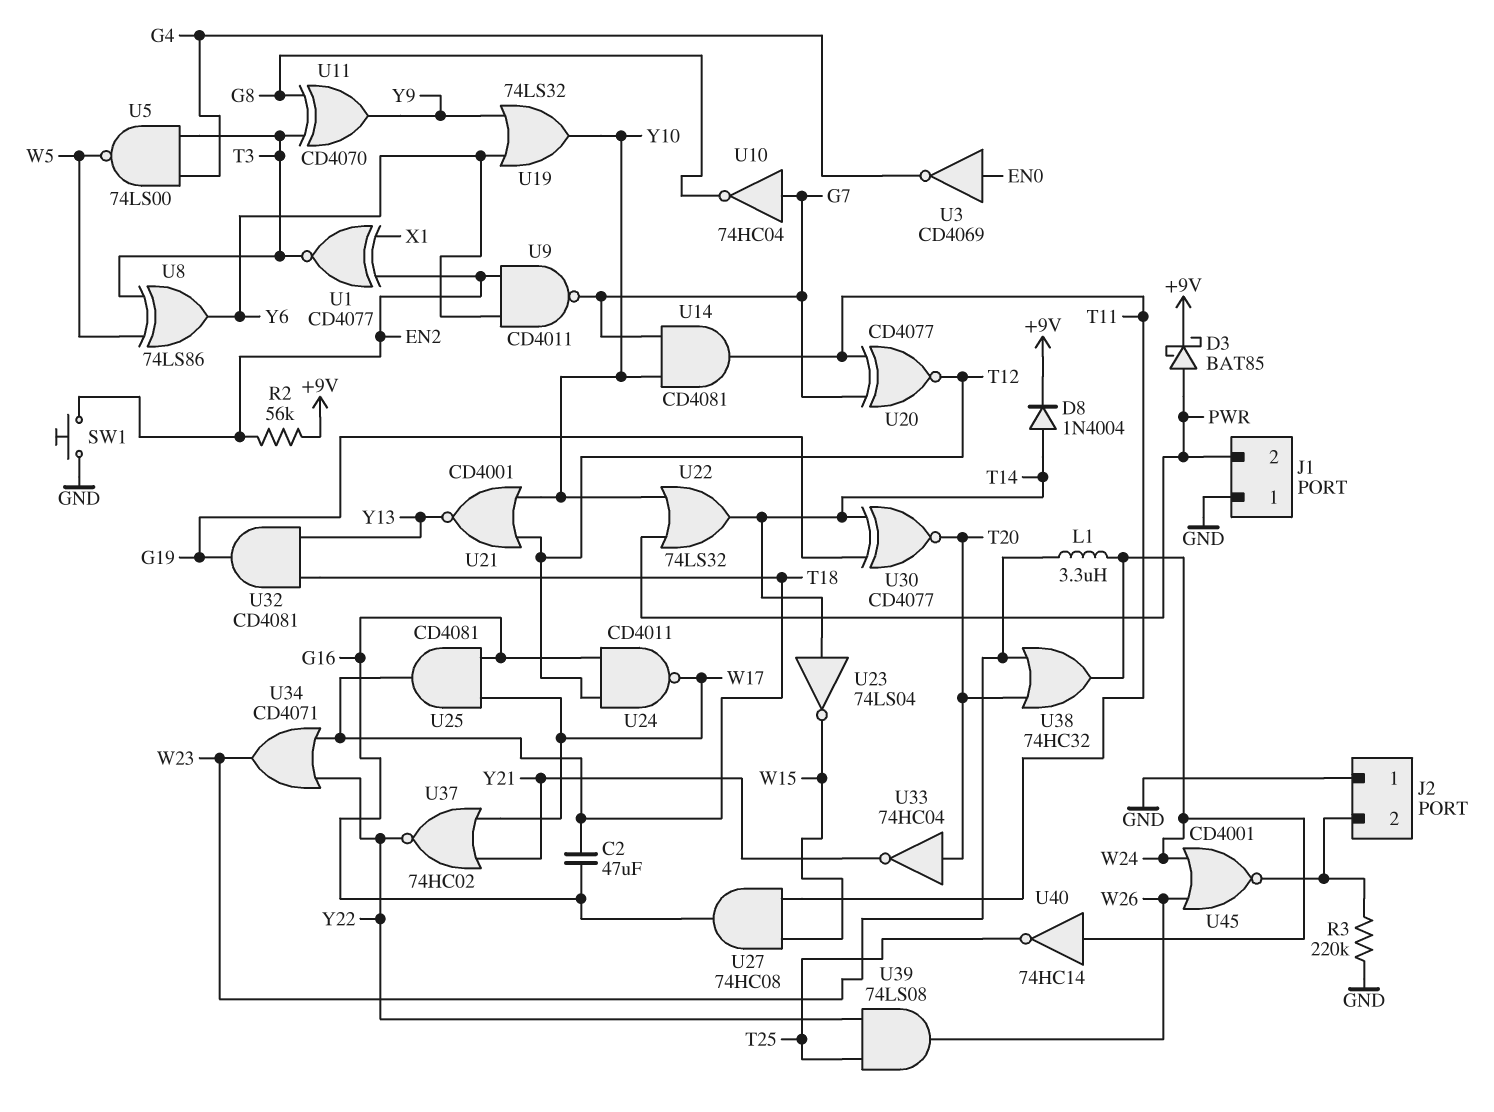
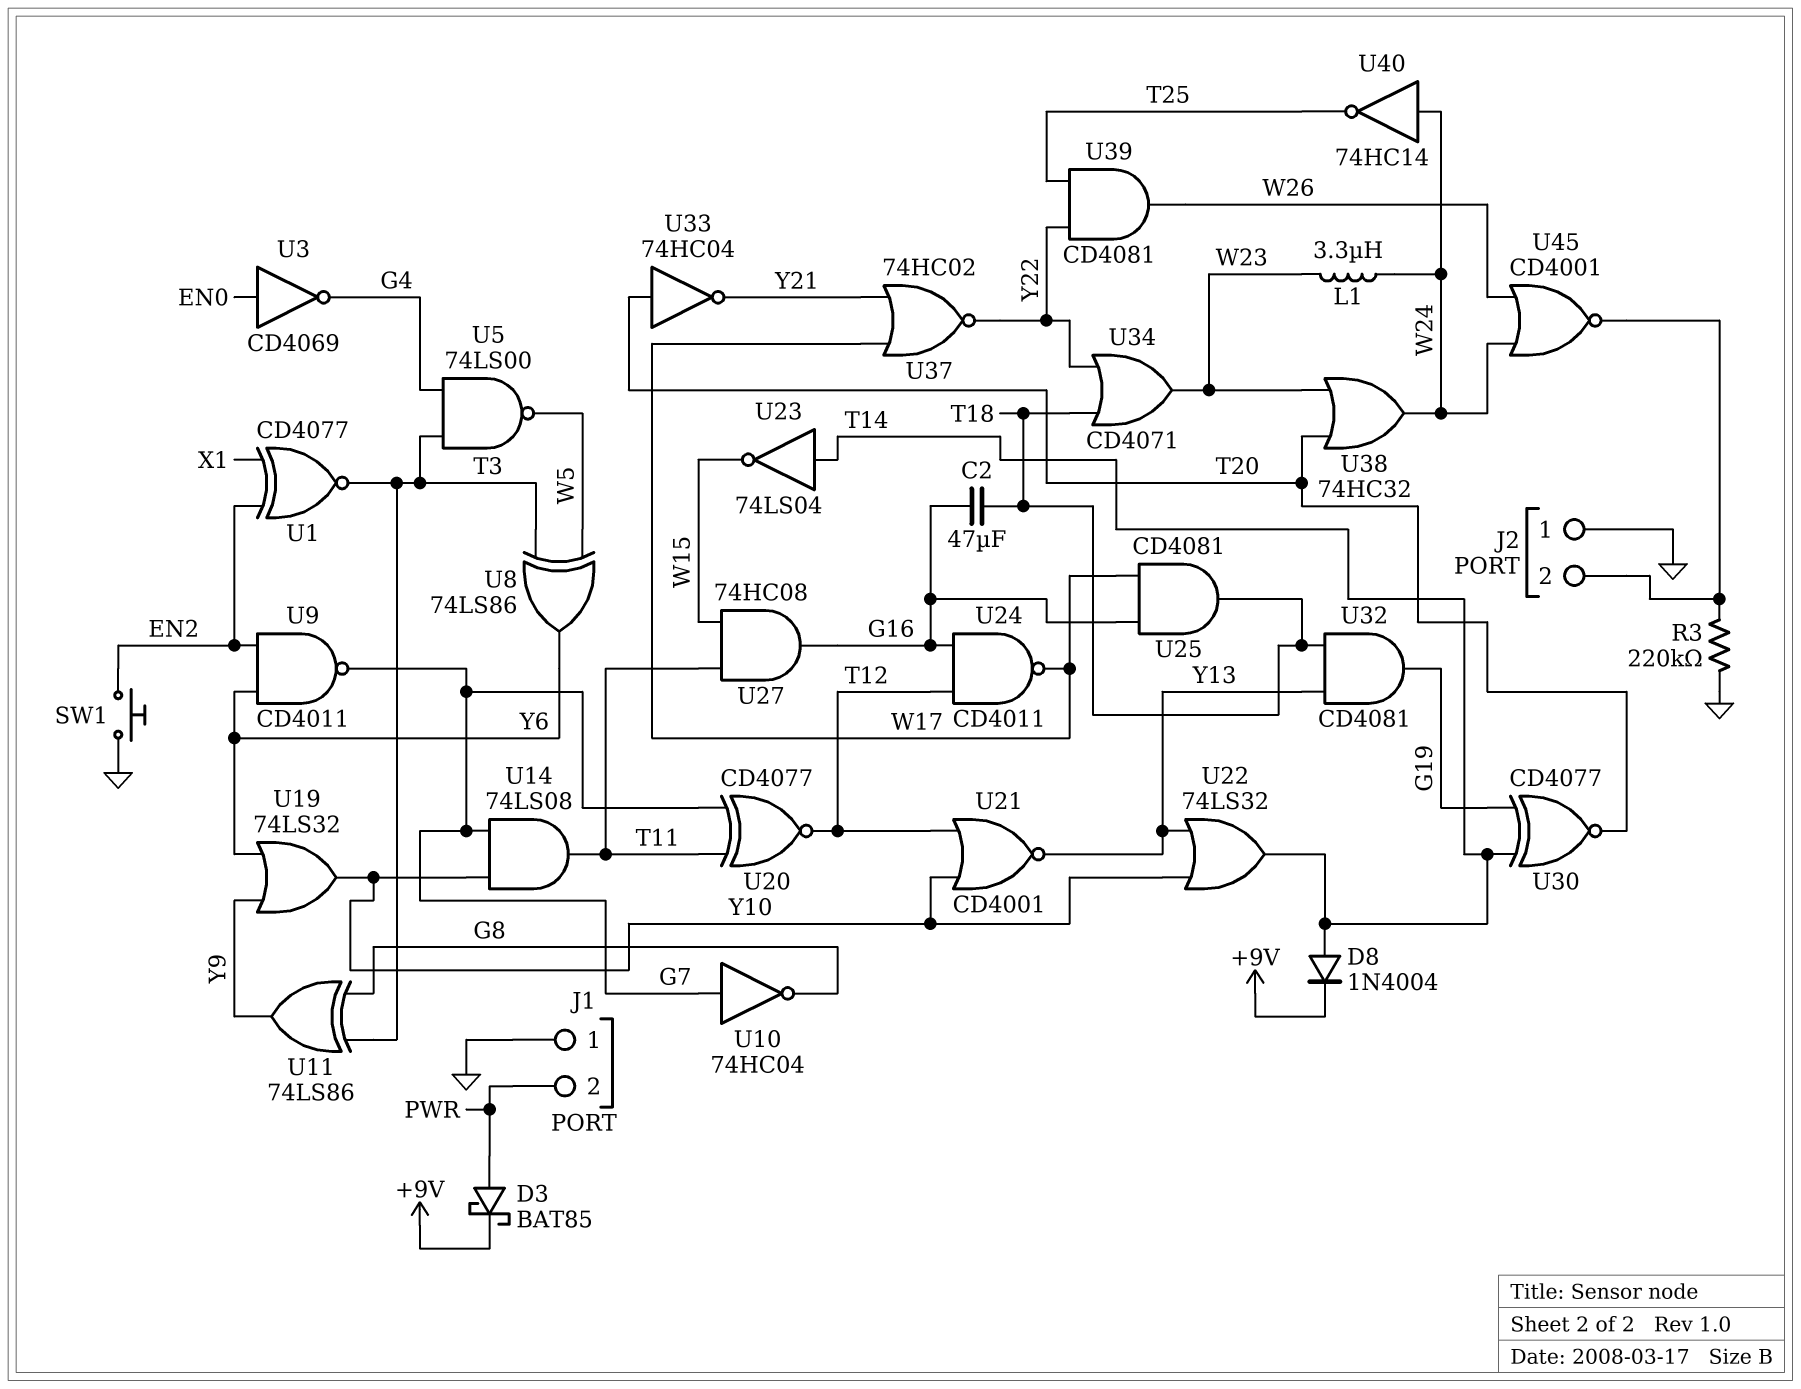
R2: 56k (+9V, EN2) -> none
U11: XOR CD4070 (in G8, in T3, out Y9) -> XOR 74LS86 (in G8, in T3, out Y9)
U14: AND CD4081 (in G7, in Y10, out T11) -> AND 74LS08 (in G7, in Y10, out T11)
U22: OR 74LS32 (in PWR, in Y10, out T14) -> OR 74LS32 (in Y10, in Y13, out T14)
U39: AND 74LS08 (in T25, in Y22, out W26) -> AND CD4081 (in T25, in Y22, out W26)

